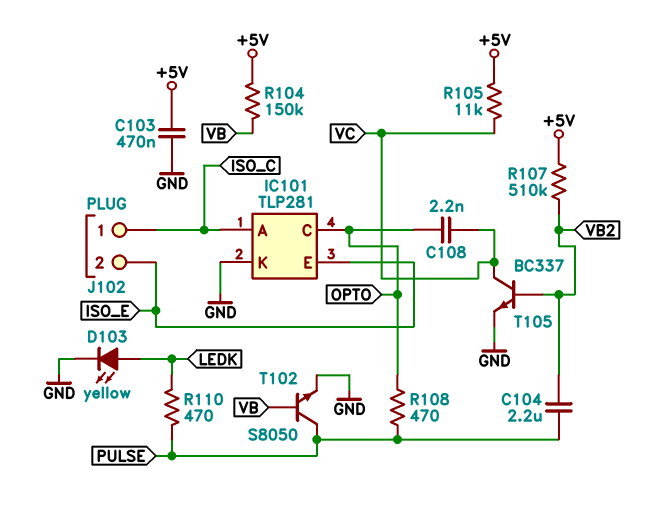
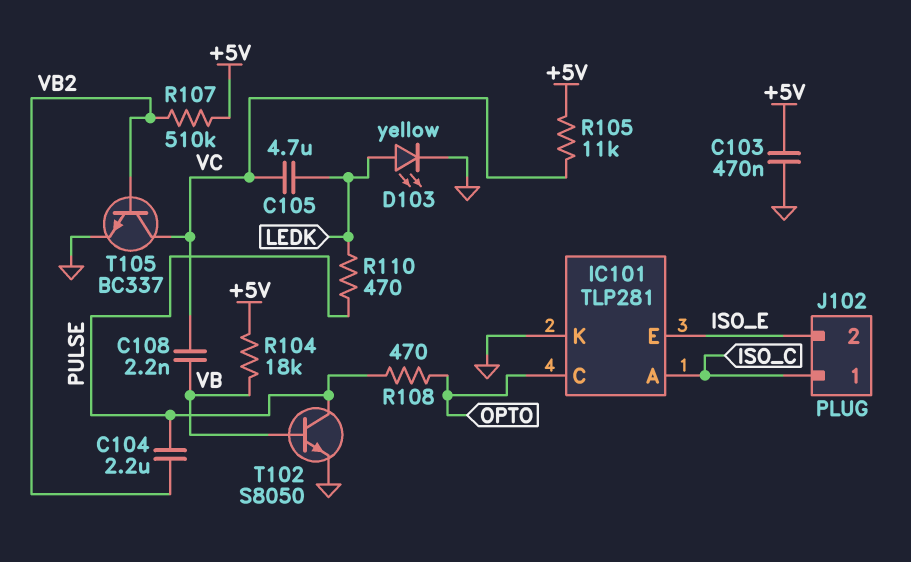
C105: none -> 4.7uF (LEDK, VC)
C108: 2.2nF (OPTO, VC) -> 2.2nF (VB, VC)
R104: 150k (+5V, VB) -> 18k (+5V, VB)

